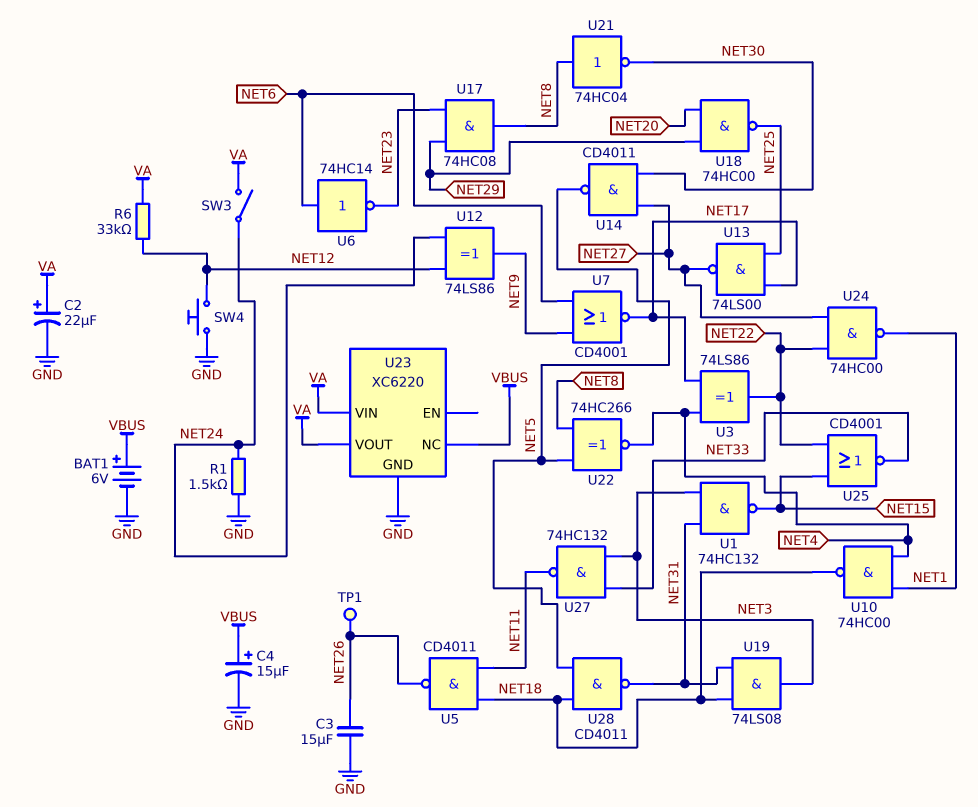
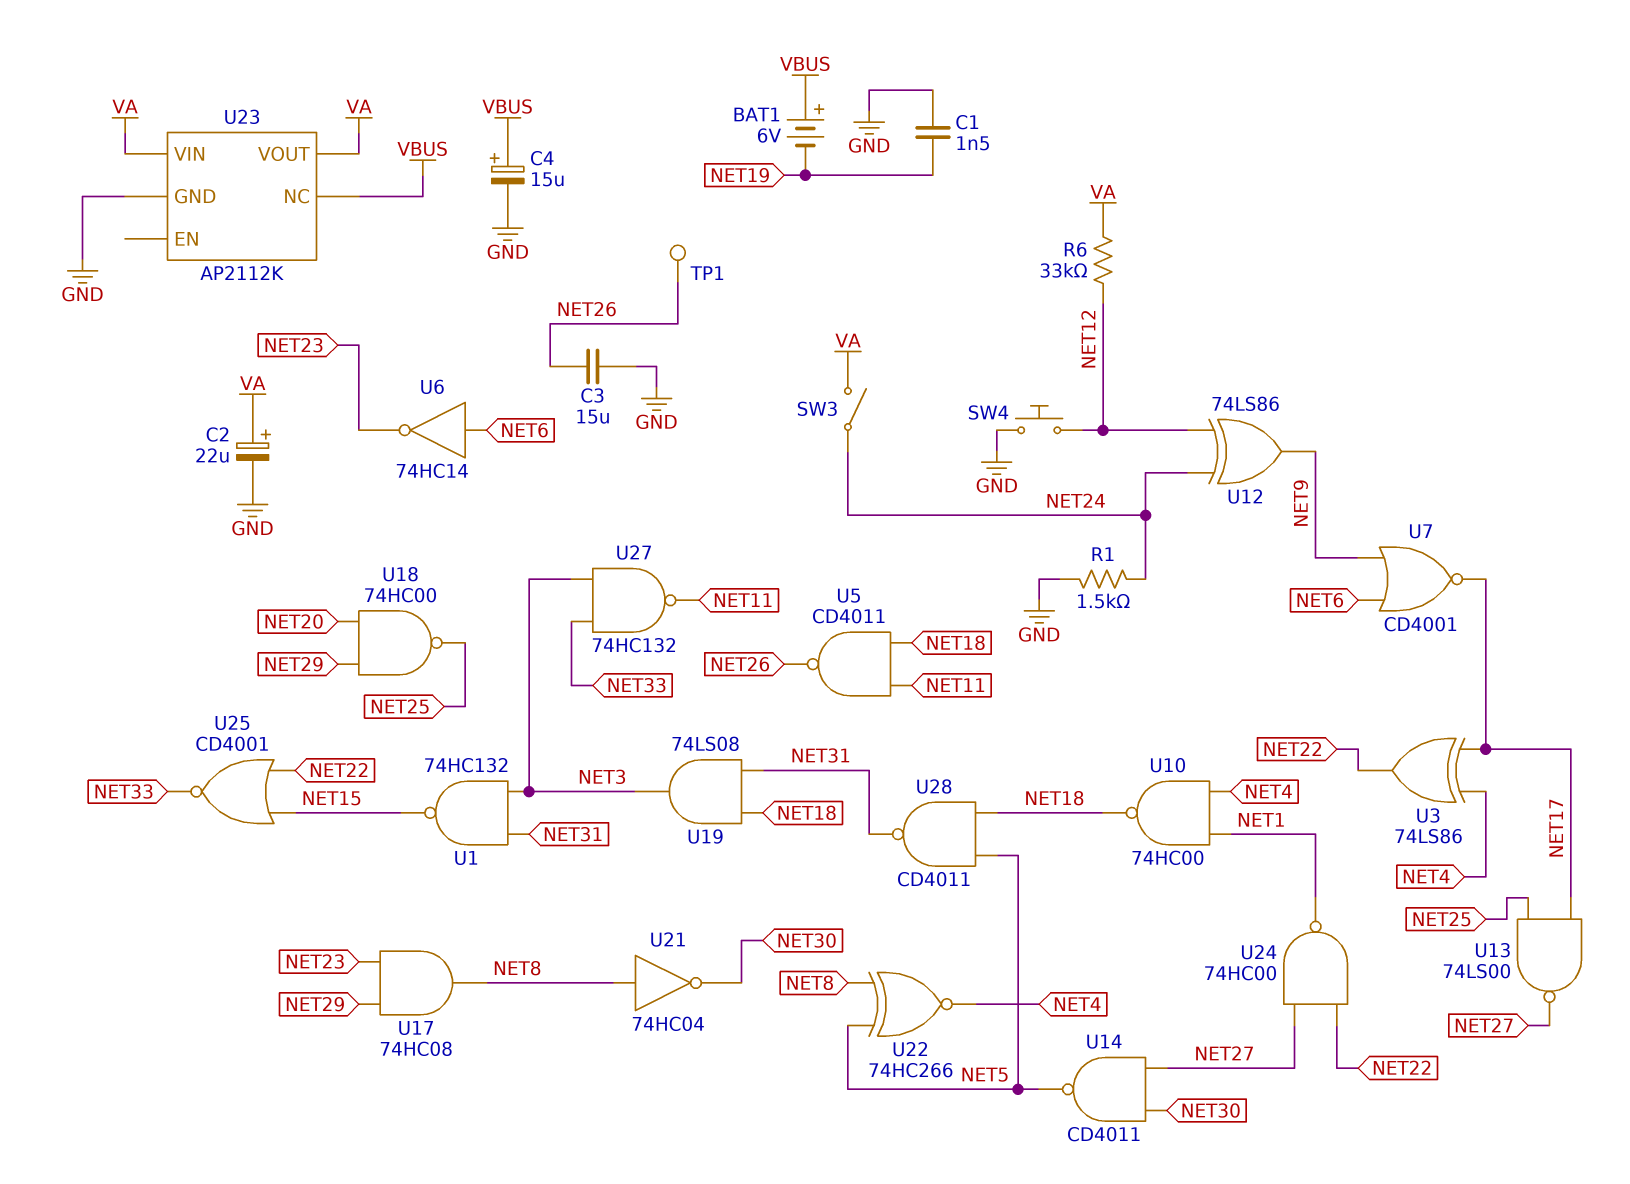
BAT1: 6V (plus VBUS, minus GND) -> 6V (plus VBUS, minus NET19)
C1: none -> 1.5nF (GND, NET19)
U23: XC6220 -> AP2112K

